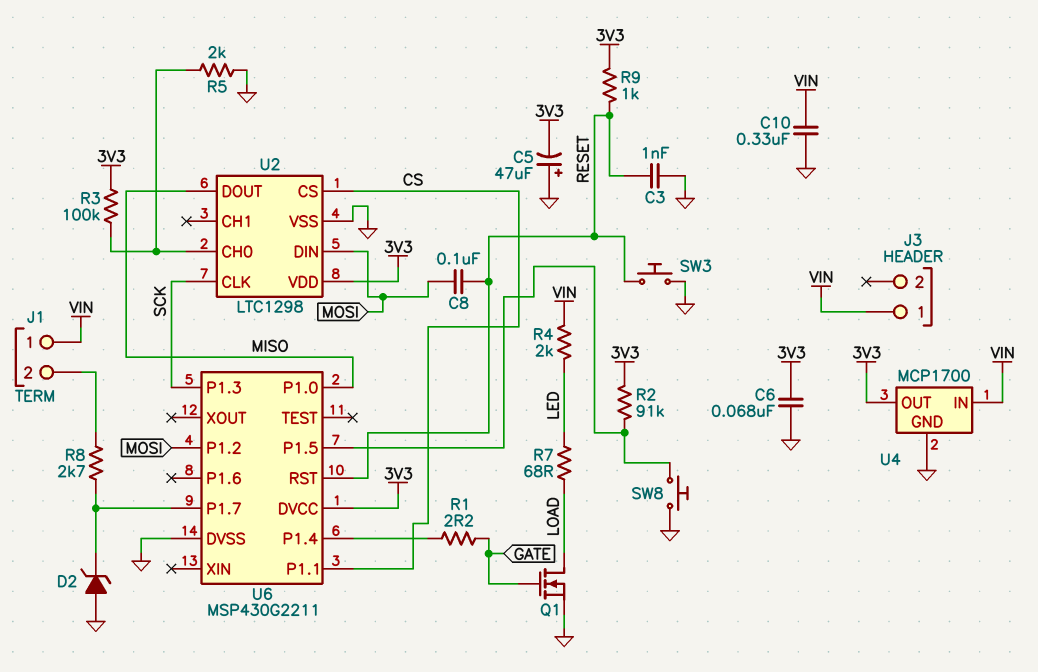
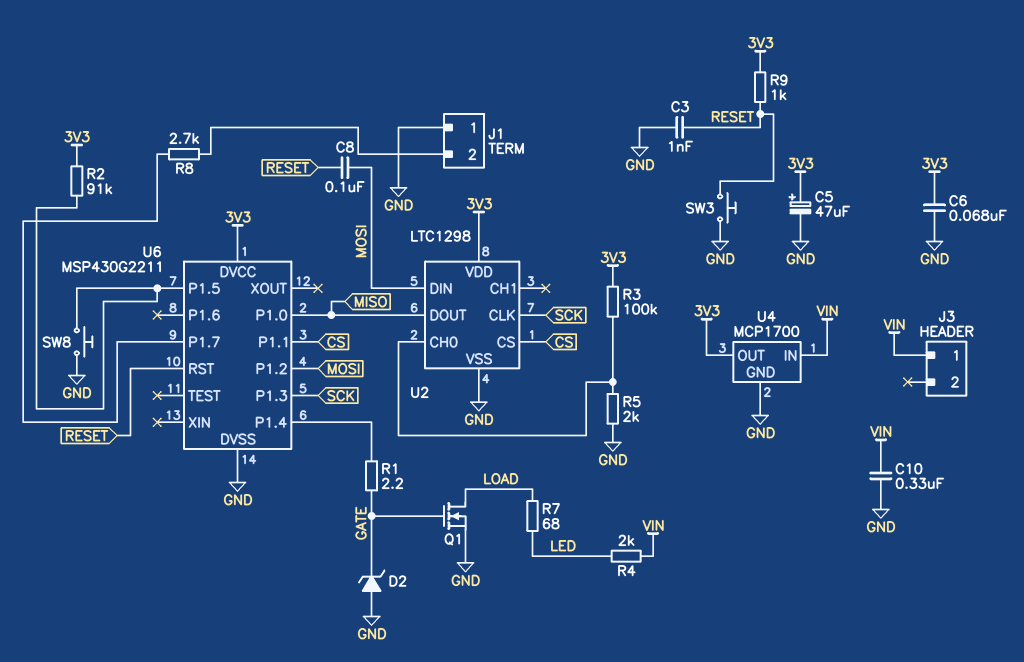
C5: 47uF (plus GND, minus 3V3) -> 47uF (plus 3V3, minus GND)
D2: zener (A GND, K U6/P1.7) -> zener (A GND, K GATE)
J1 pin 1: VIN -> GND

